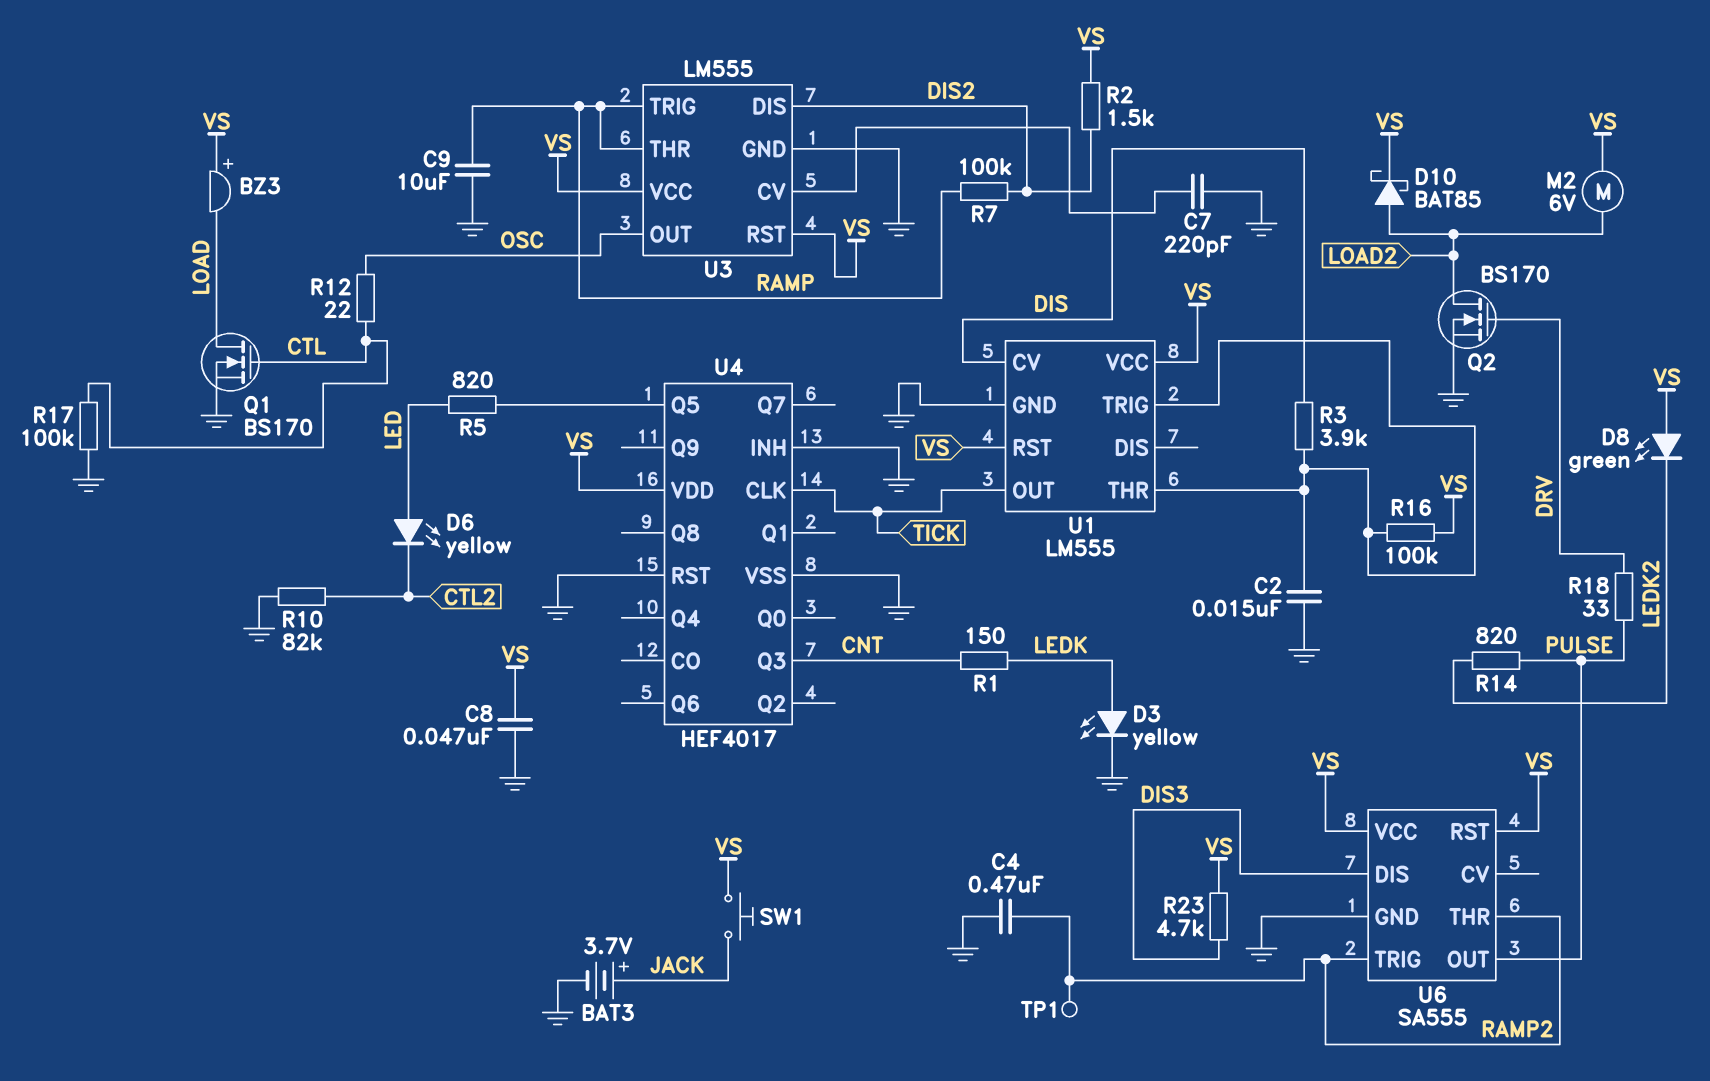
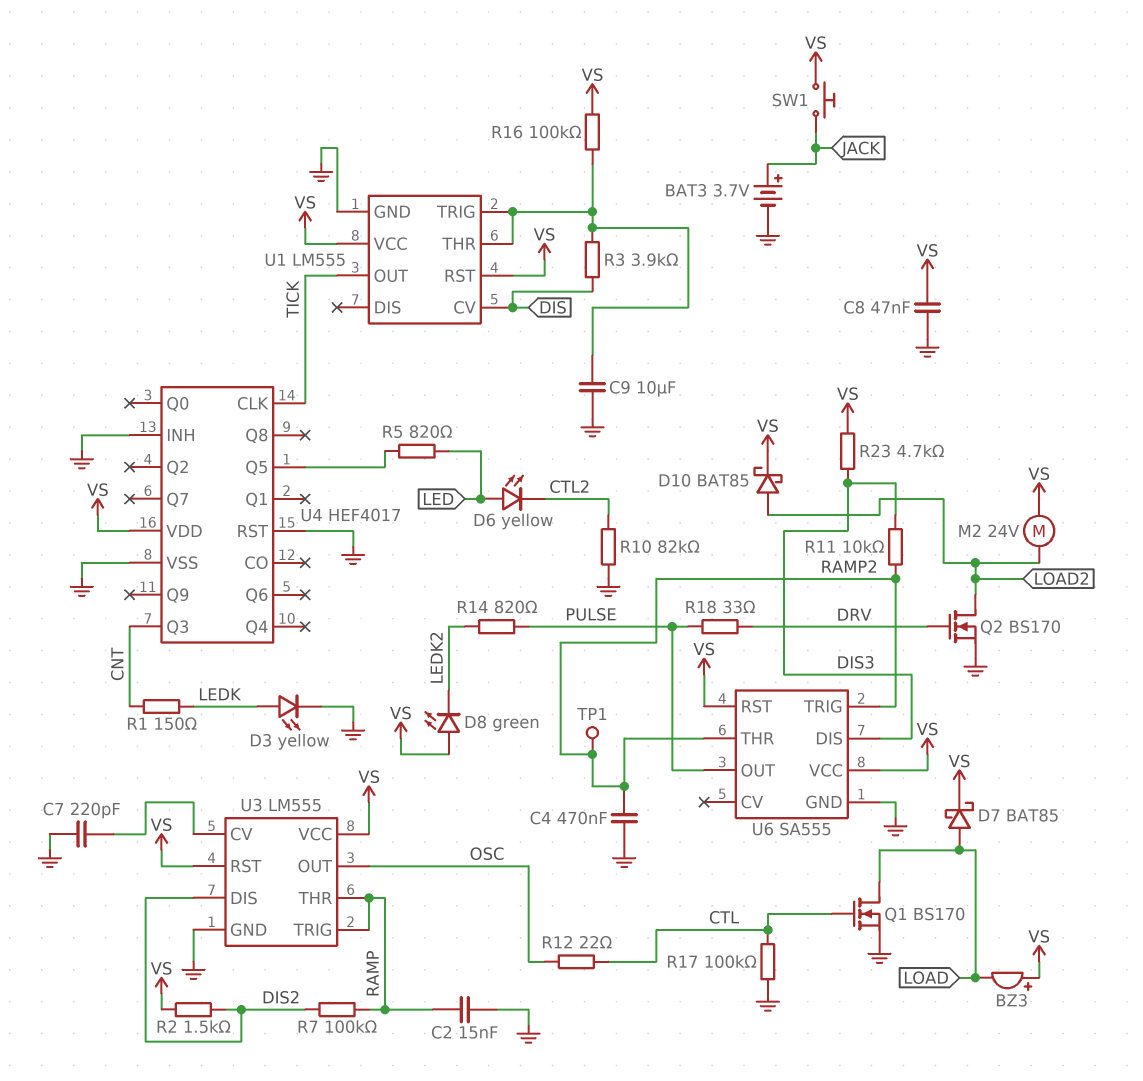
C2: 15nF (GND, U1/THR) -> 15nF (GND, RAMP)
C9: 10uF (GND, RAMP) -> 10uF (GND, U1/THR)
D7: none -> schottky BAT85 (A LOAD, K VS)
M2: motor 6V (LOAD2, VS) -> motor 24V (LOAD2, VS)
R11: none -> 10k (DIS3, RAMP2)

